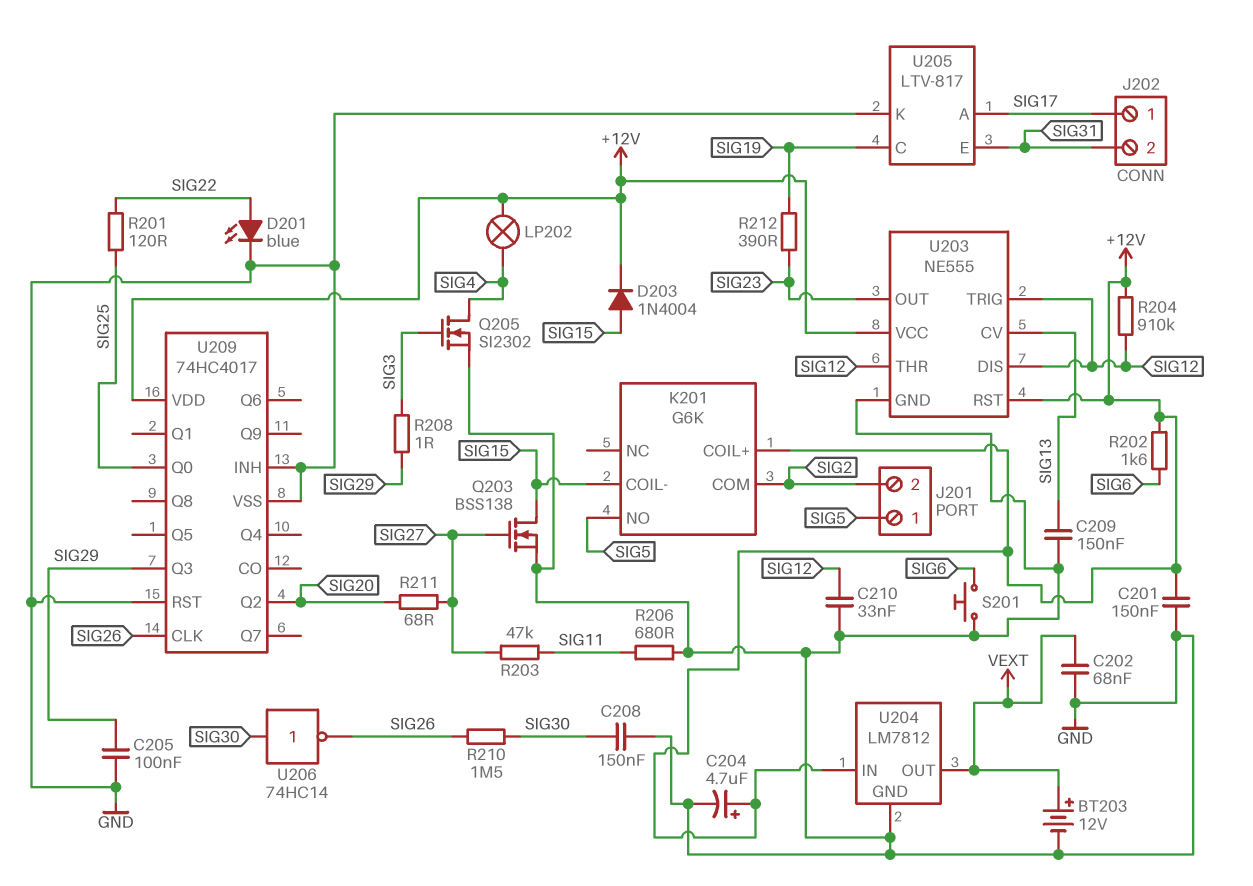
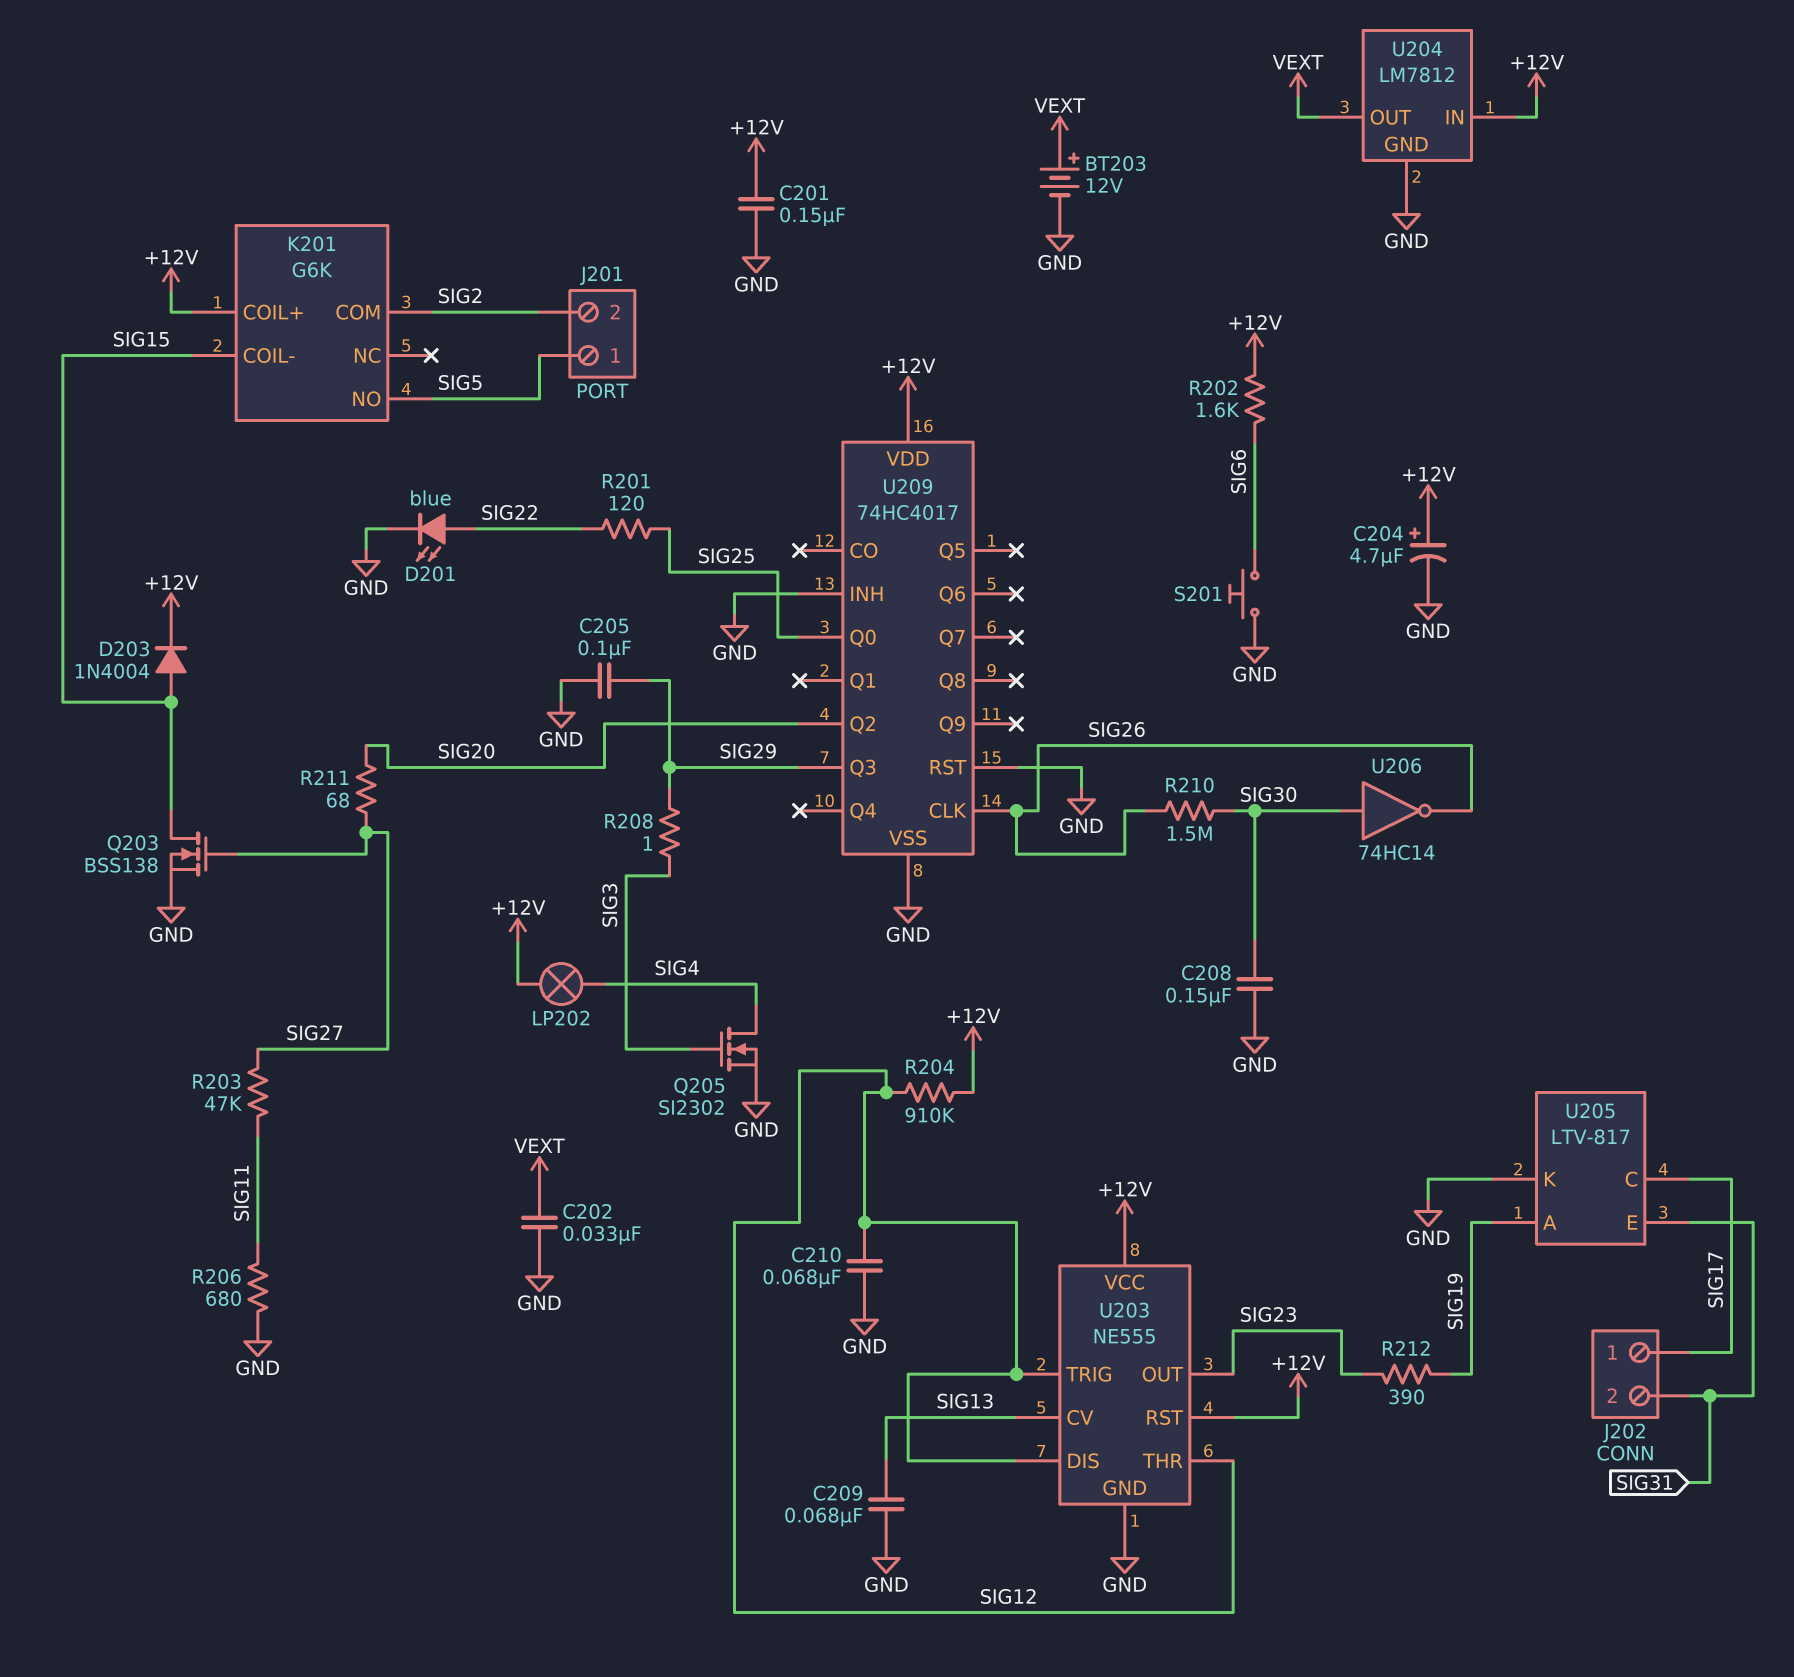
C202: 68nF (GND, VEXT) -> 33nF (GND, VEXT)
C209: 150nF (GND, SIG13) -> 68nF (GND, SIG13)
C210: 33nF (GND, SIG12) -> 68nF (GND, SIG12)
U205 pin A: SIG17 -> SIG19
U205 pin C: SIG19 -> SIG17

